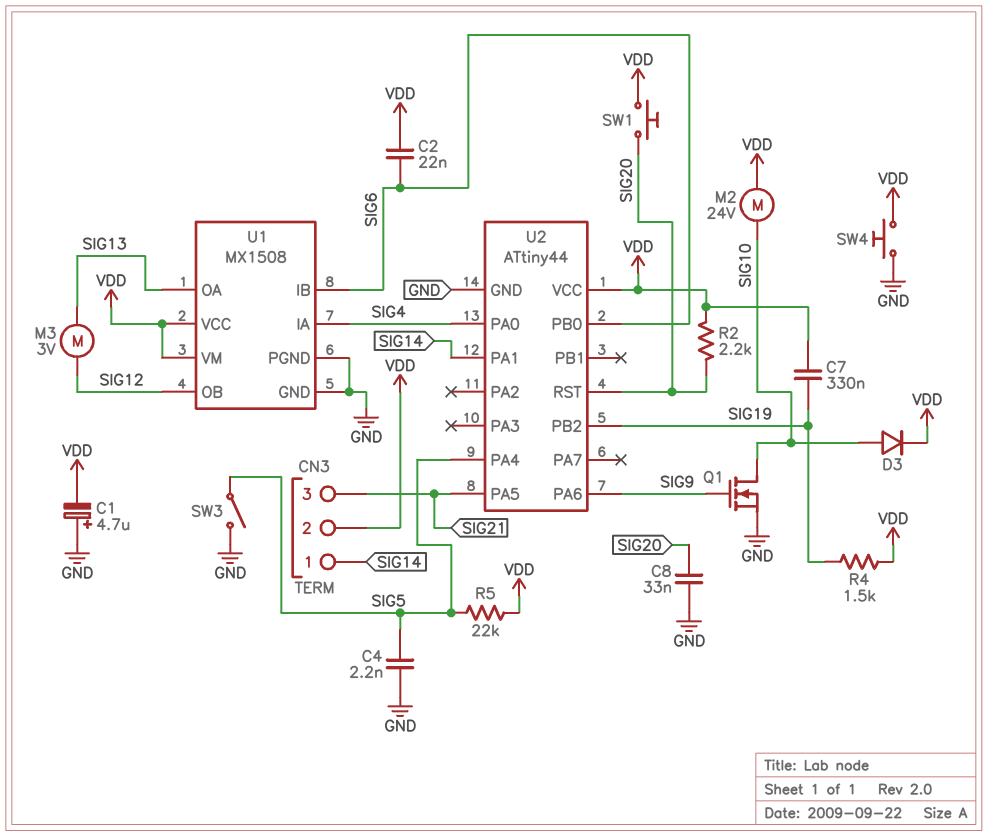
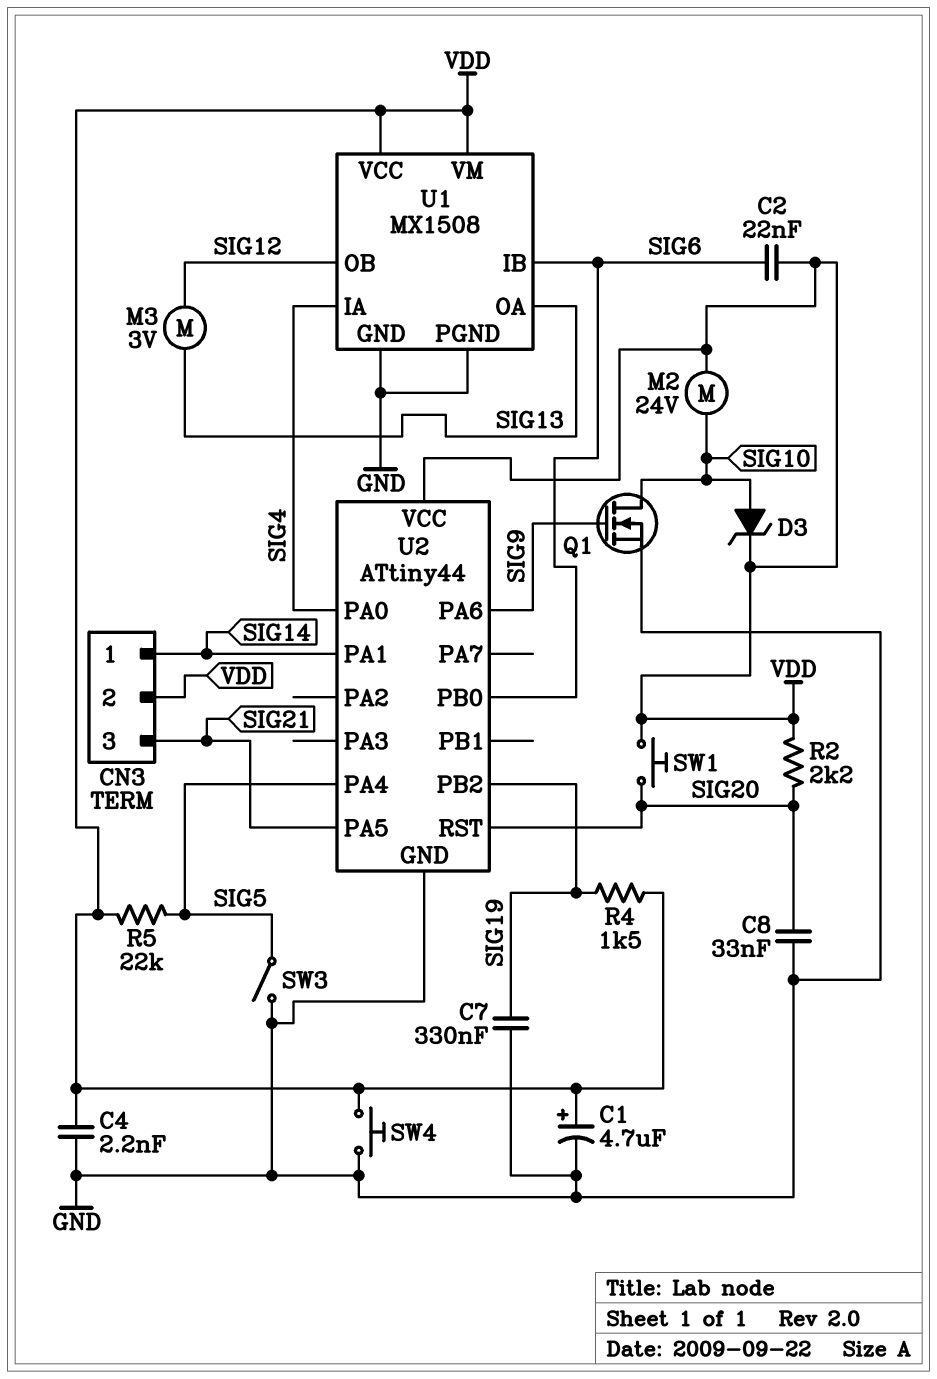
C1: 4.7uF (plus GND, minus VDD) -> 4.7uF (plus VDD, minus GND)
C4: 2.2nF (GND, SIG5) -> 2.2nF (GND, VDD)
C7: 330nF (SIG19, VDD) -> 330nF (GND, SIG19)
D3: diode (A SIG10, K VDD) -> zener (A SIG10, K VDD)

